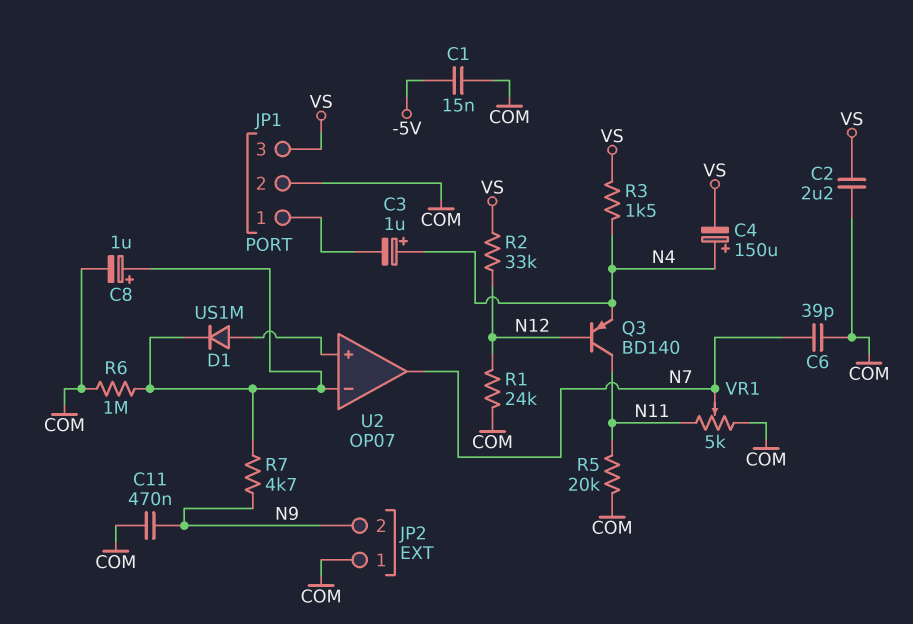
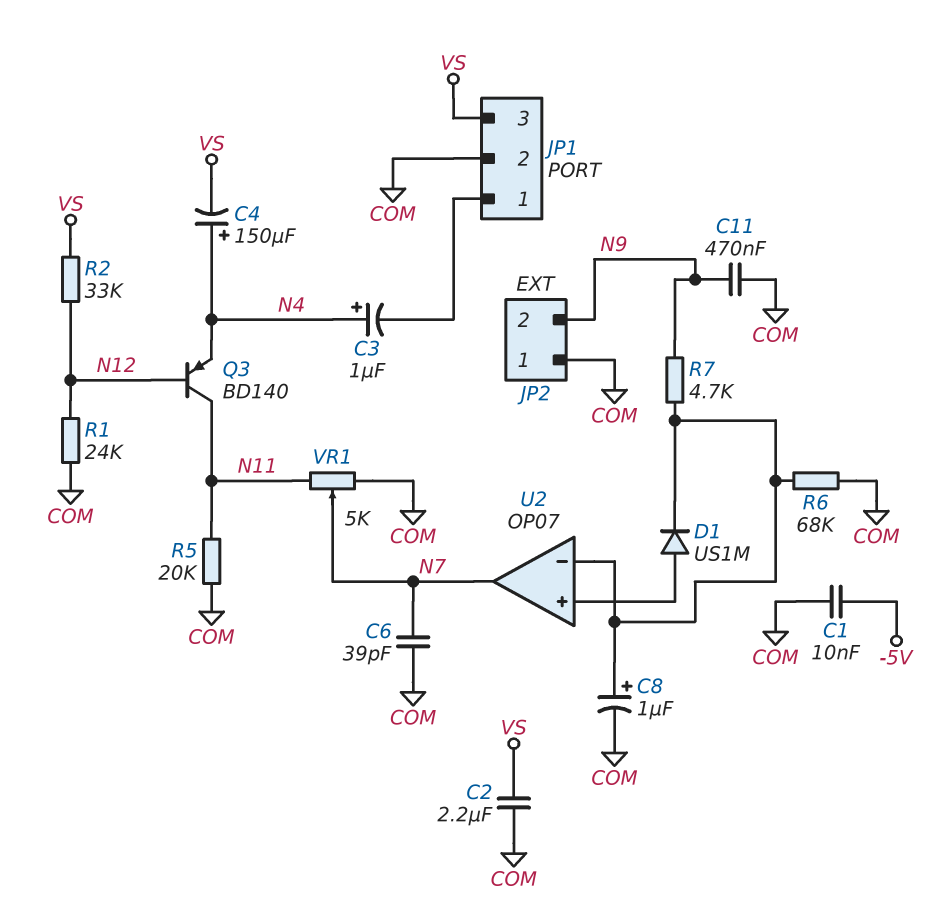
C1: 15nF (-5V, COM) -> 10nF (-5V, COM)
R3: 1.5k (N4, VS) -> none
R6: 1M (COM, U2/in-) -> 68k (COM, U2/in-)

